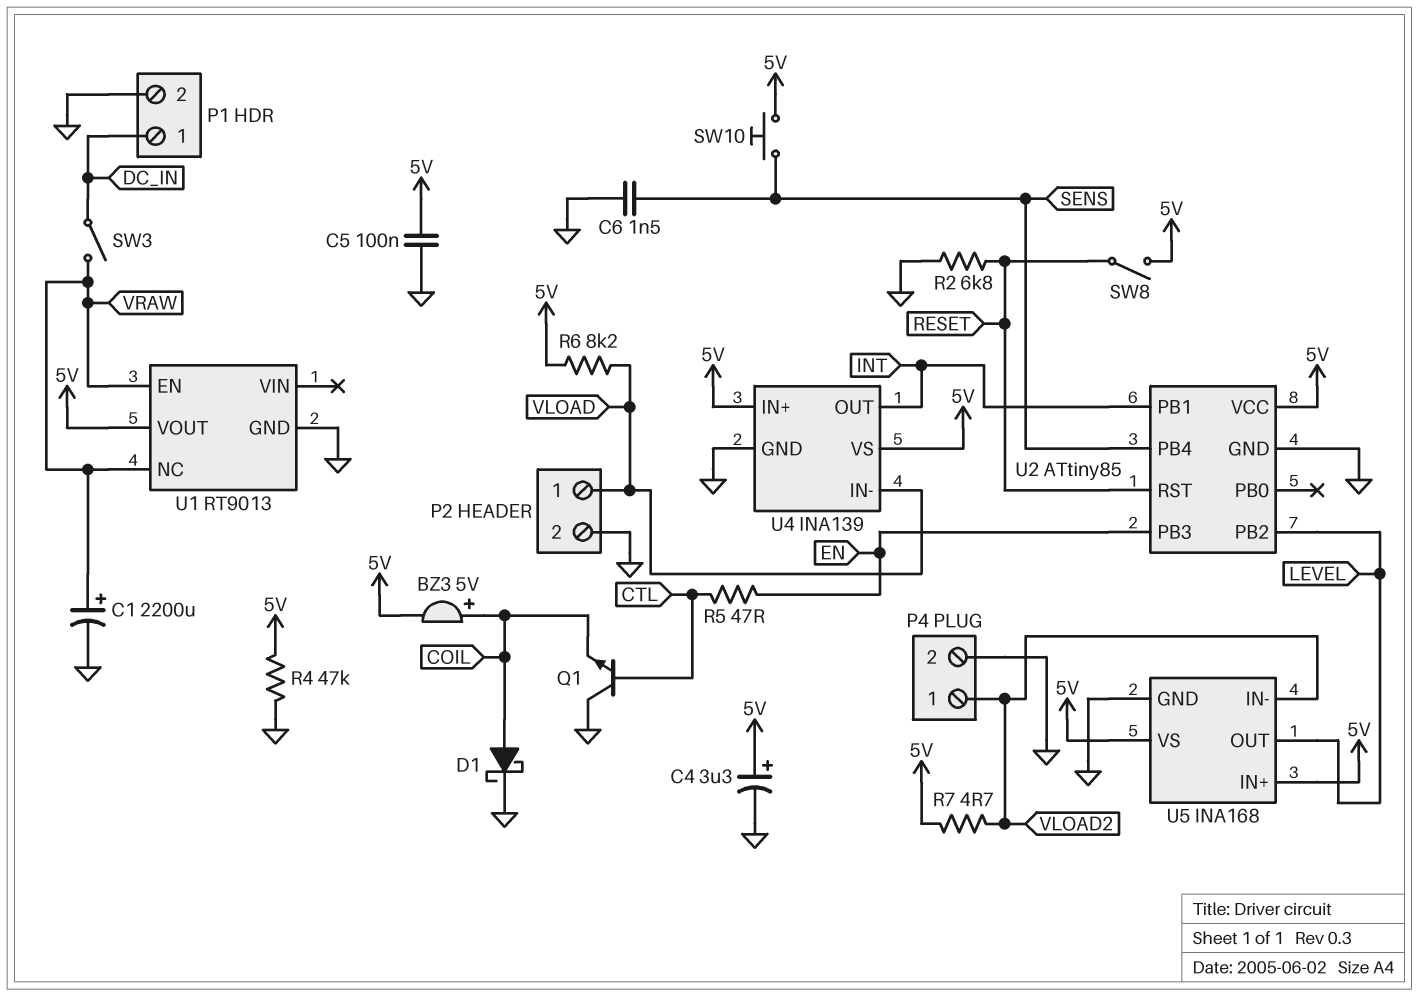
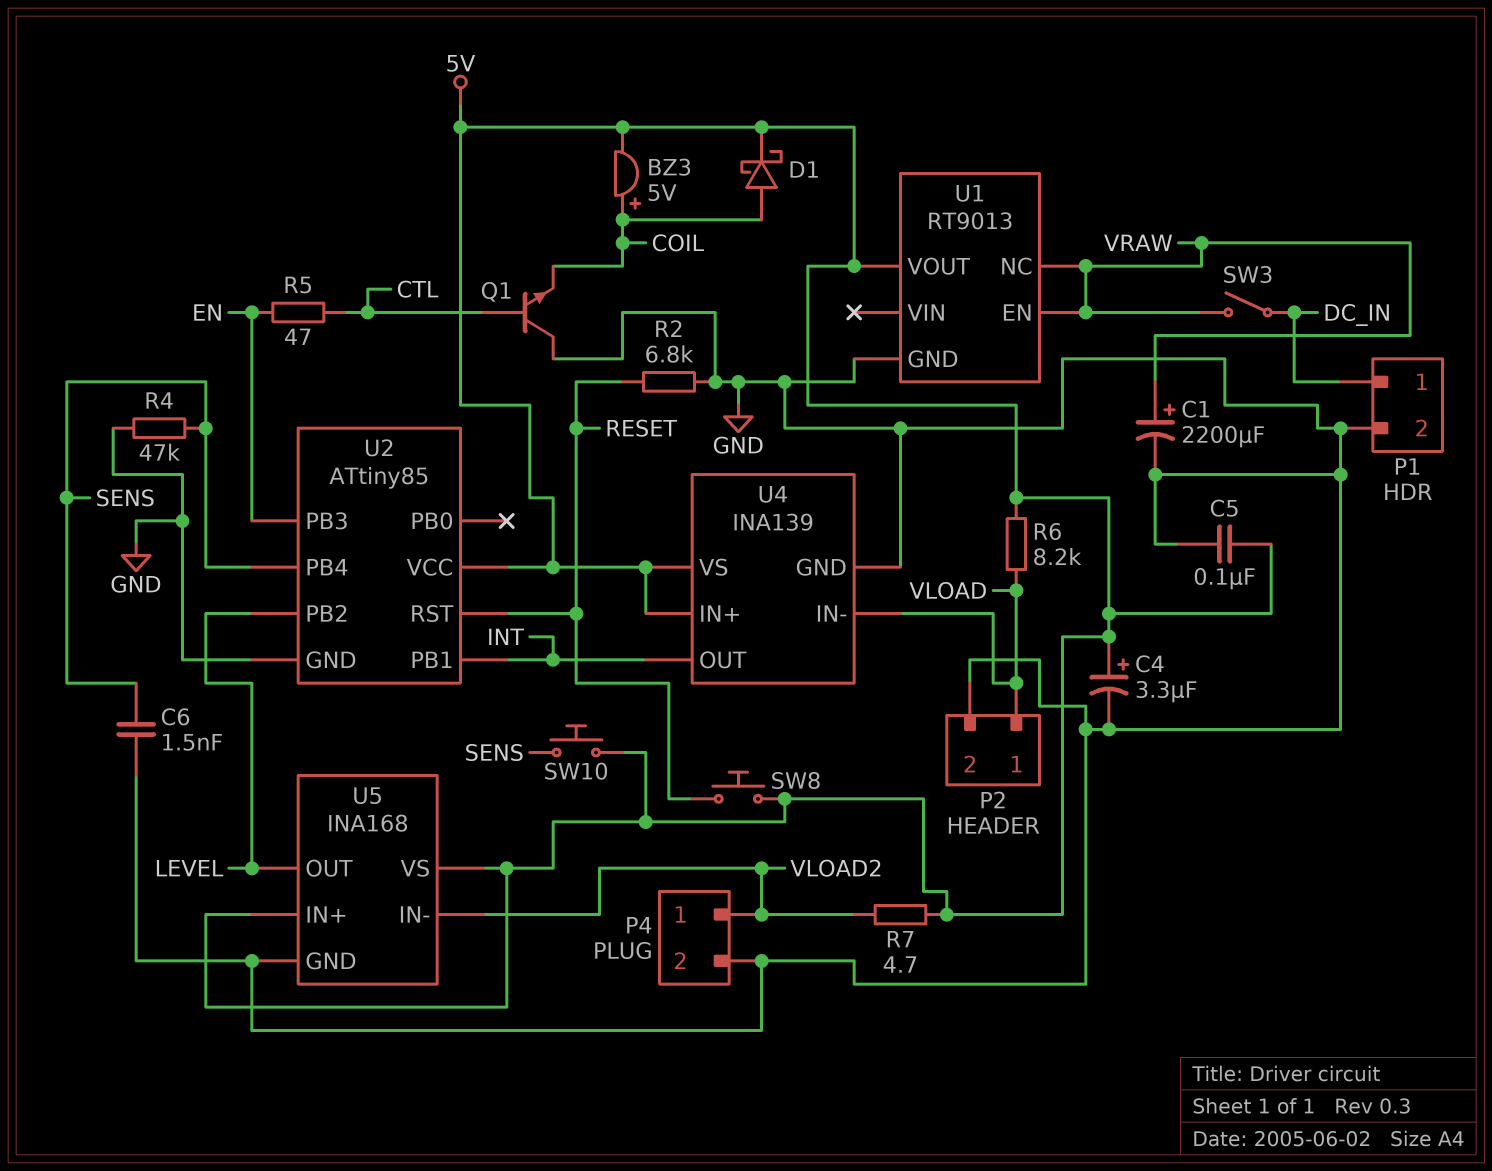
D1: schottky (A COIL, K GND) -> schottky (A COIL, K 5V)
R4: 47k (5V, GND) -> 47k (GND, SENS)
SW8: switch (5V, RESET) -> button (5V, RESET)

